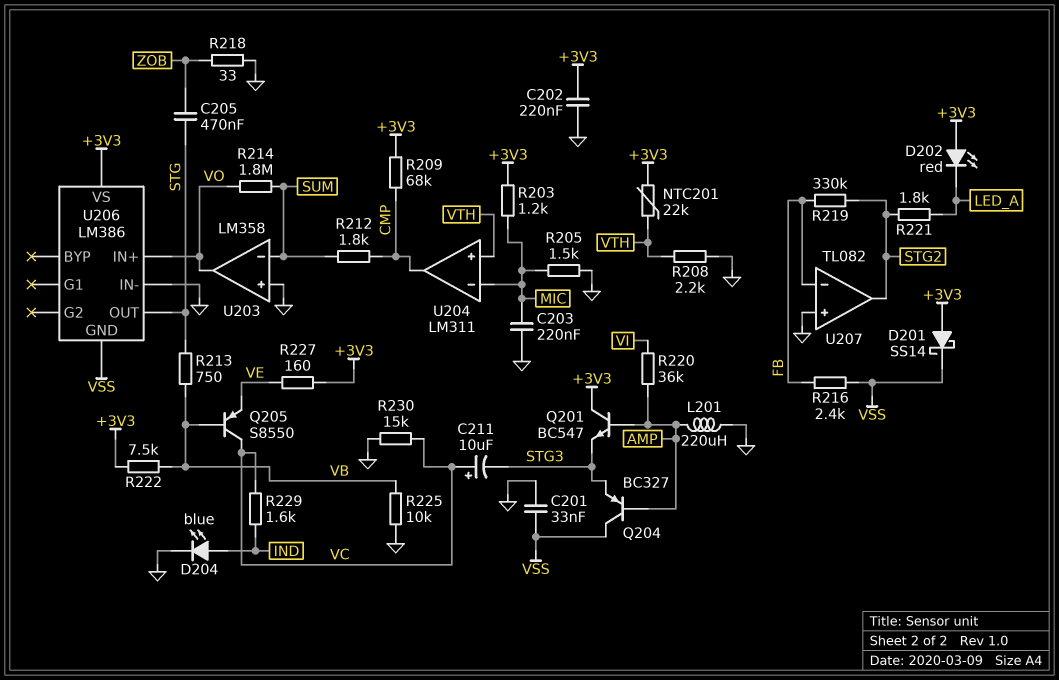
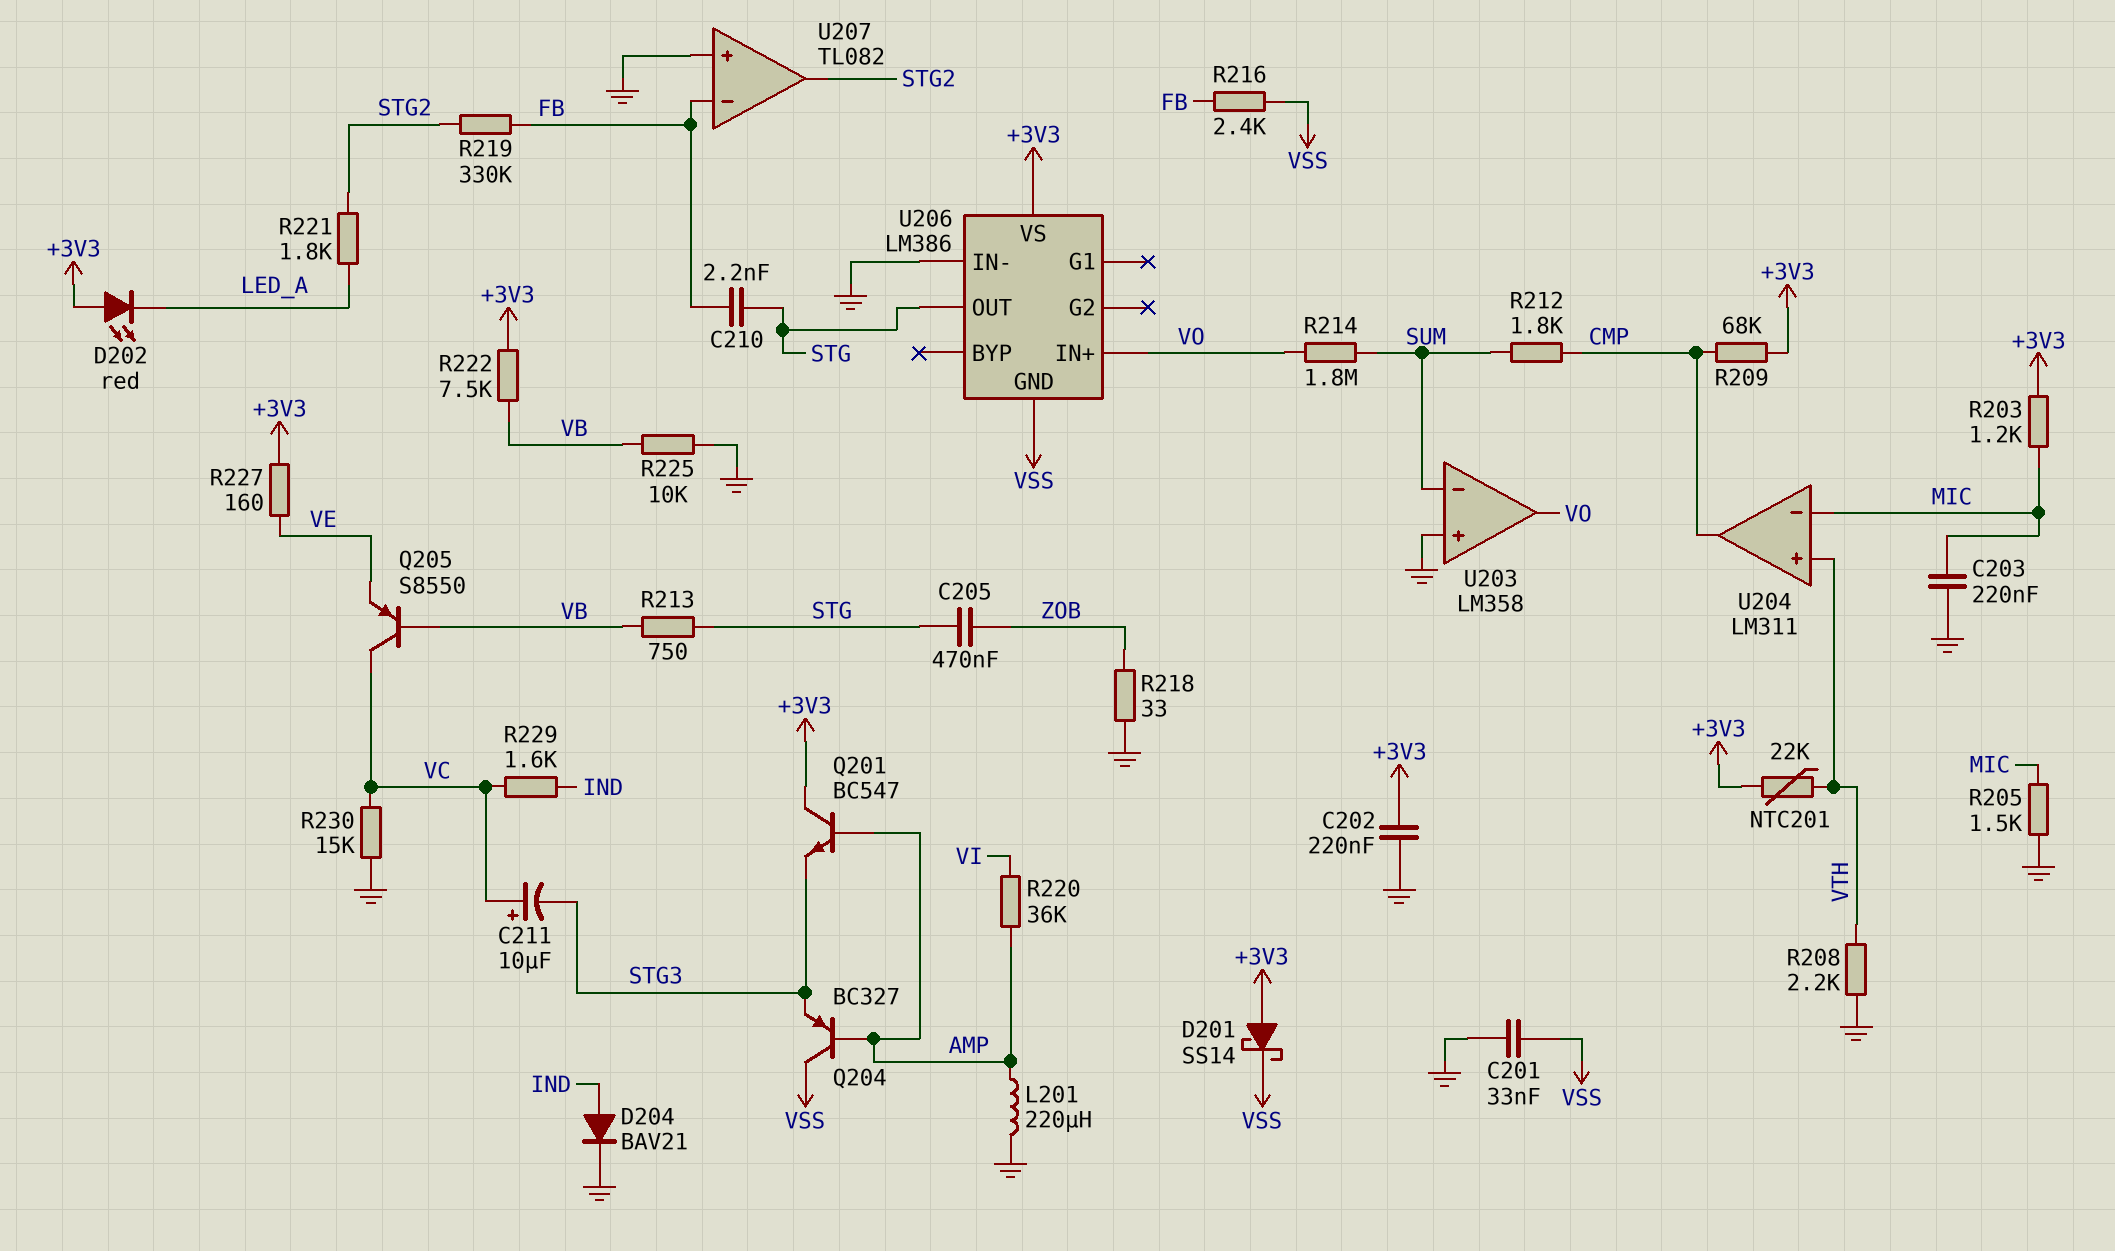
C210: none -> 2.2nF (FB, STG)
D204: LED blue (A IND, K GND) -> diode BAV21 (A IND, K GND)

